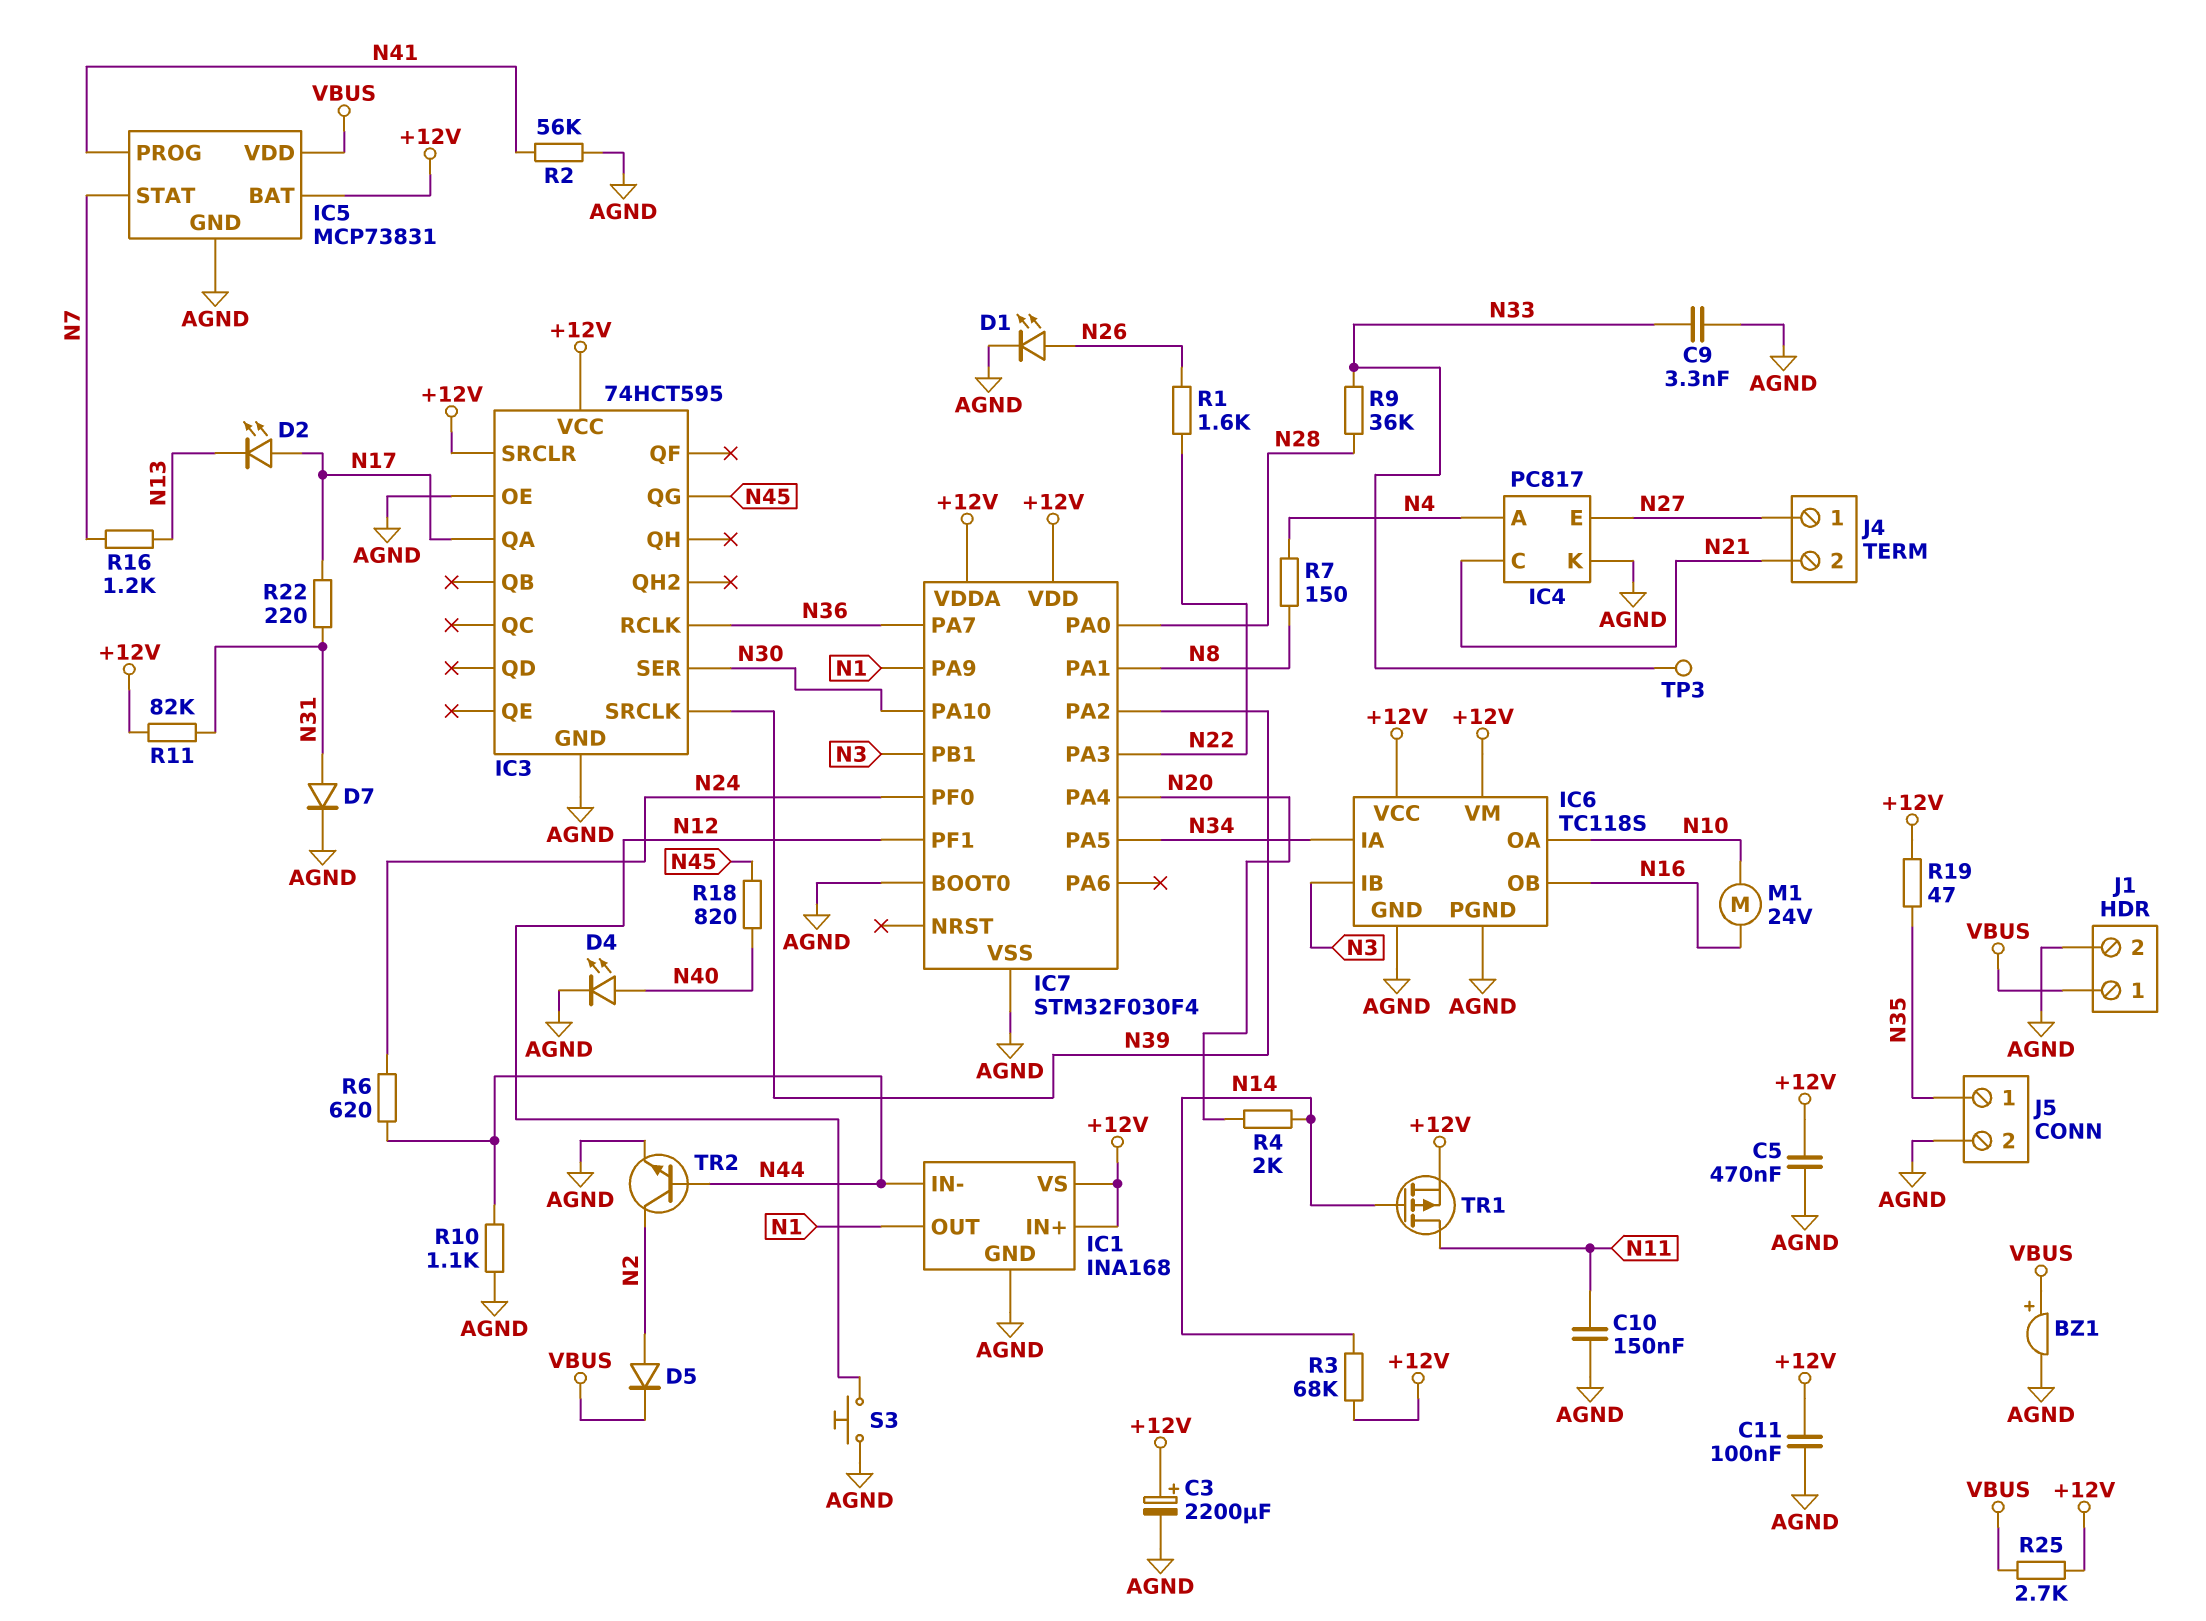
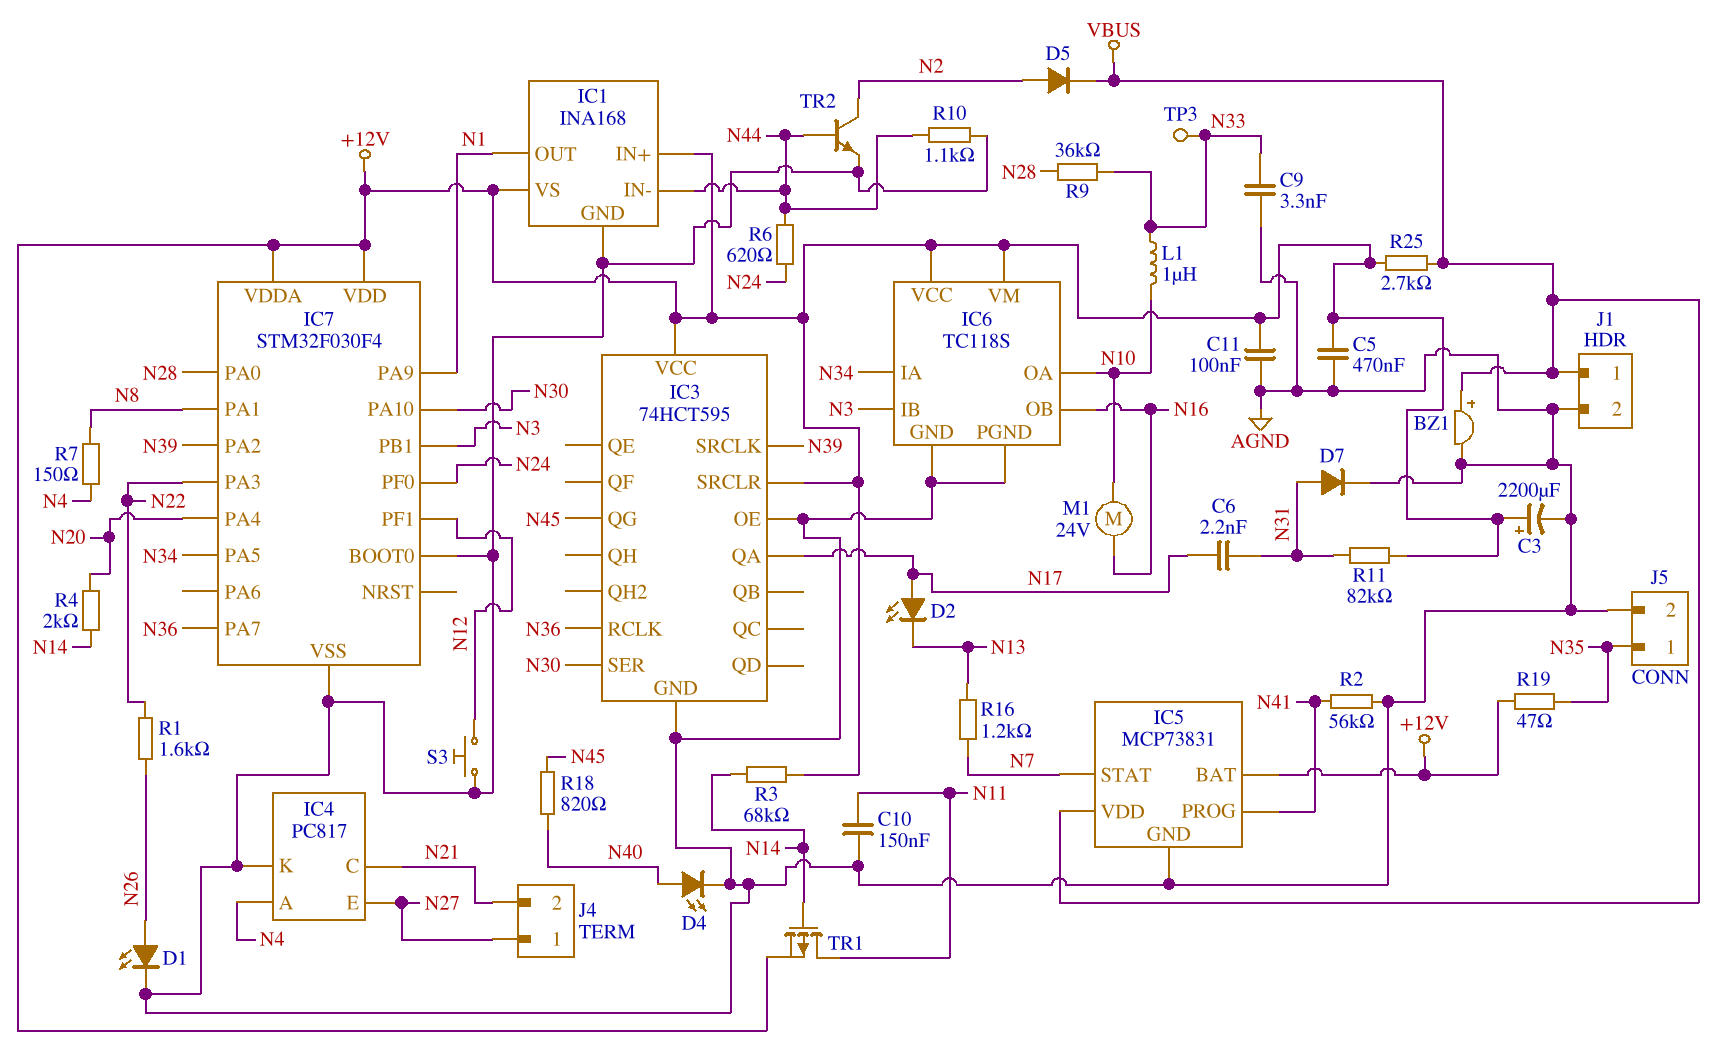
C6: none -> 2.2nF (N17, N31)
L1: none -> 1uH (N10, N33)
R22: 220 (N17, N31) -> none

